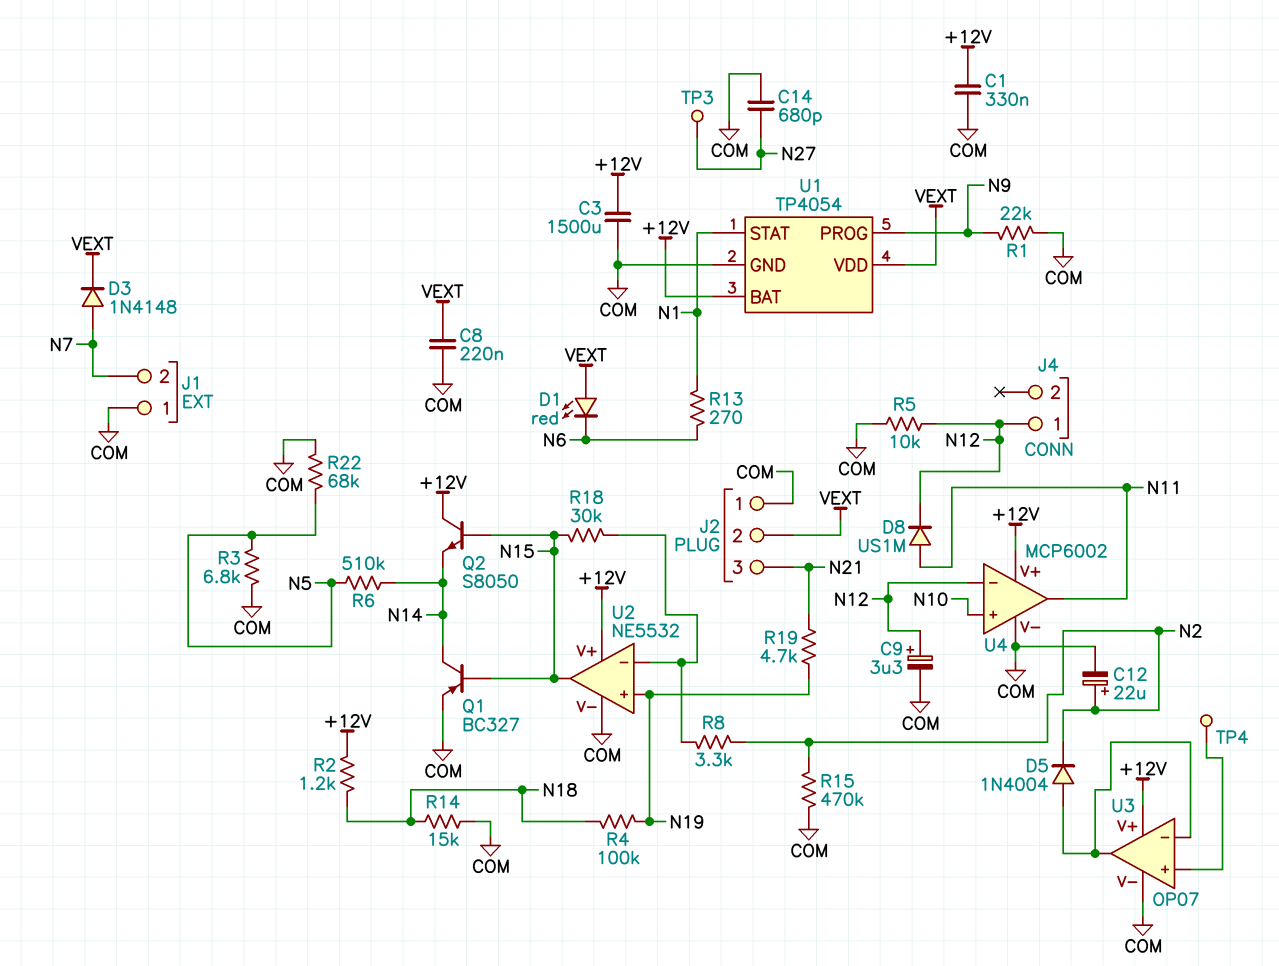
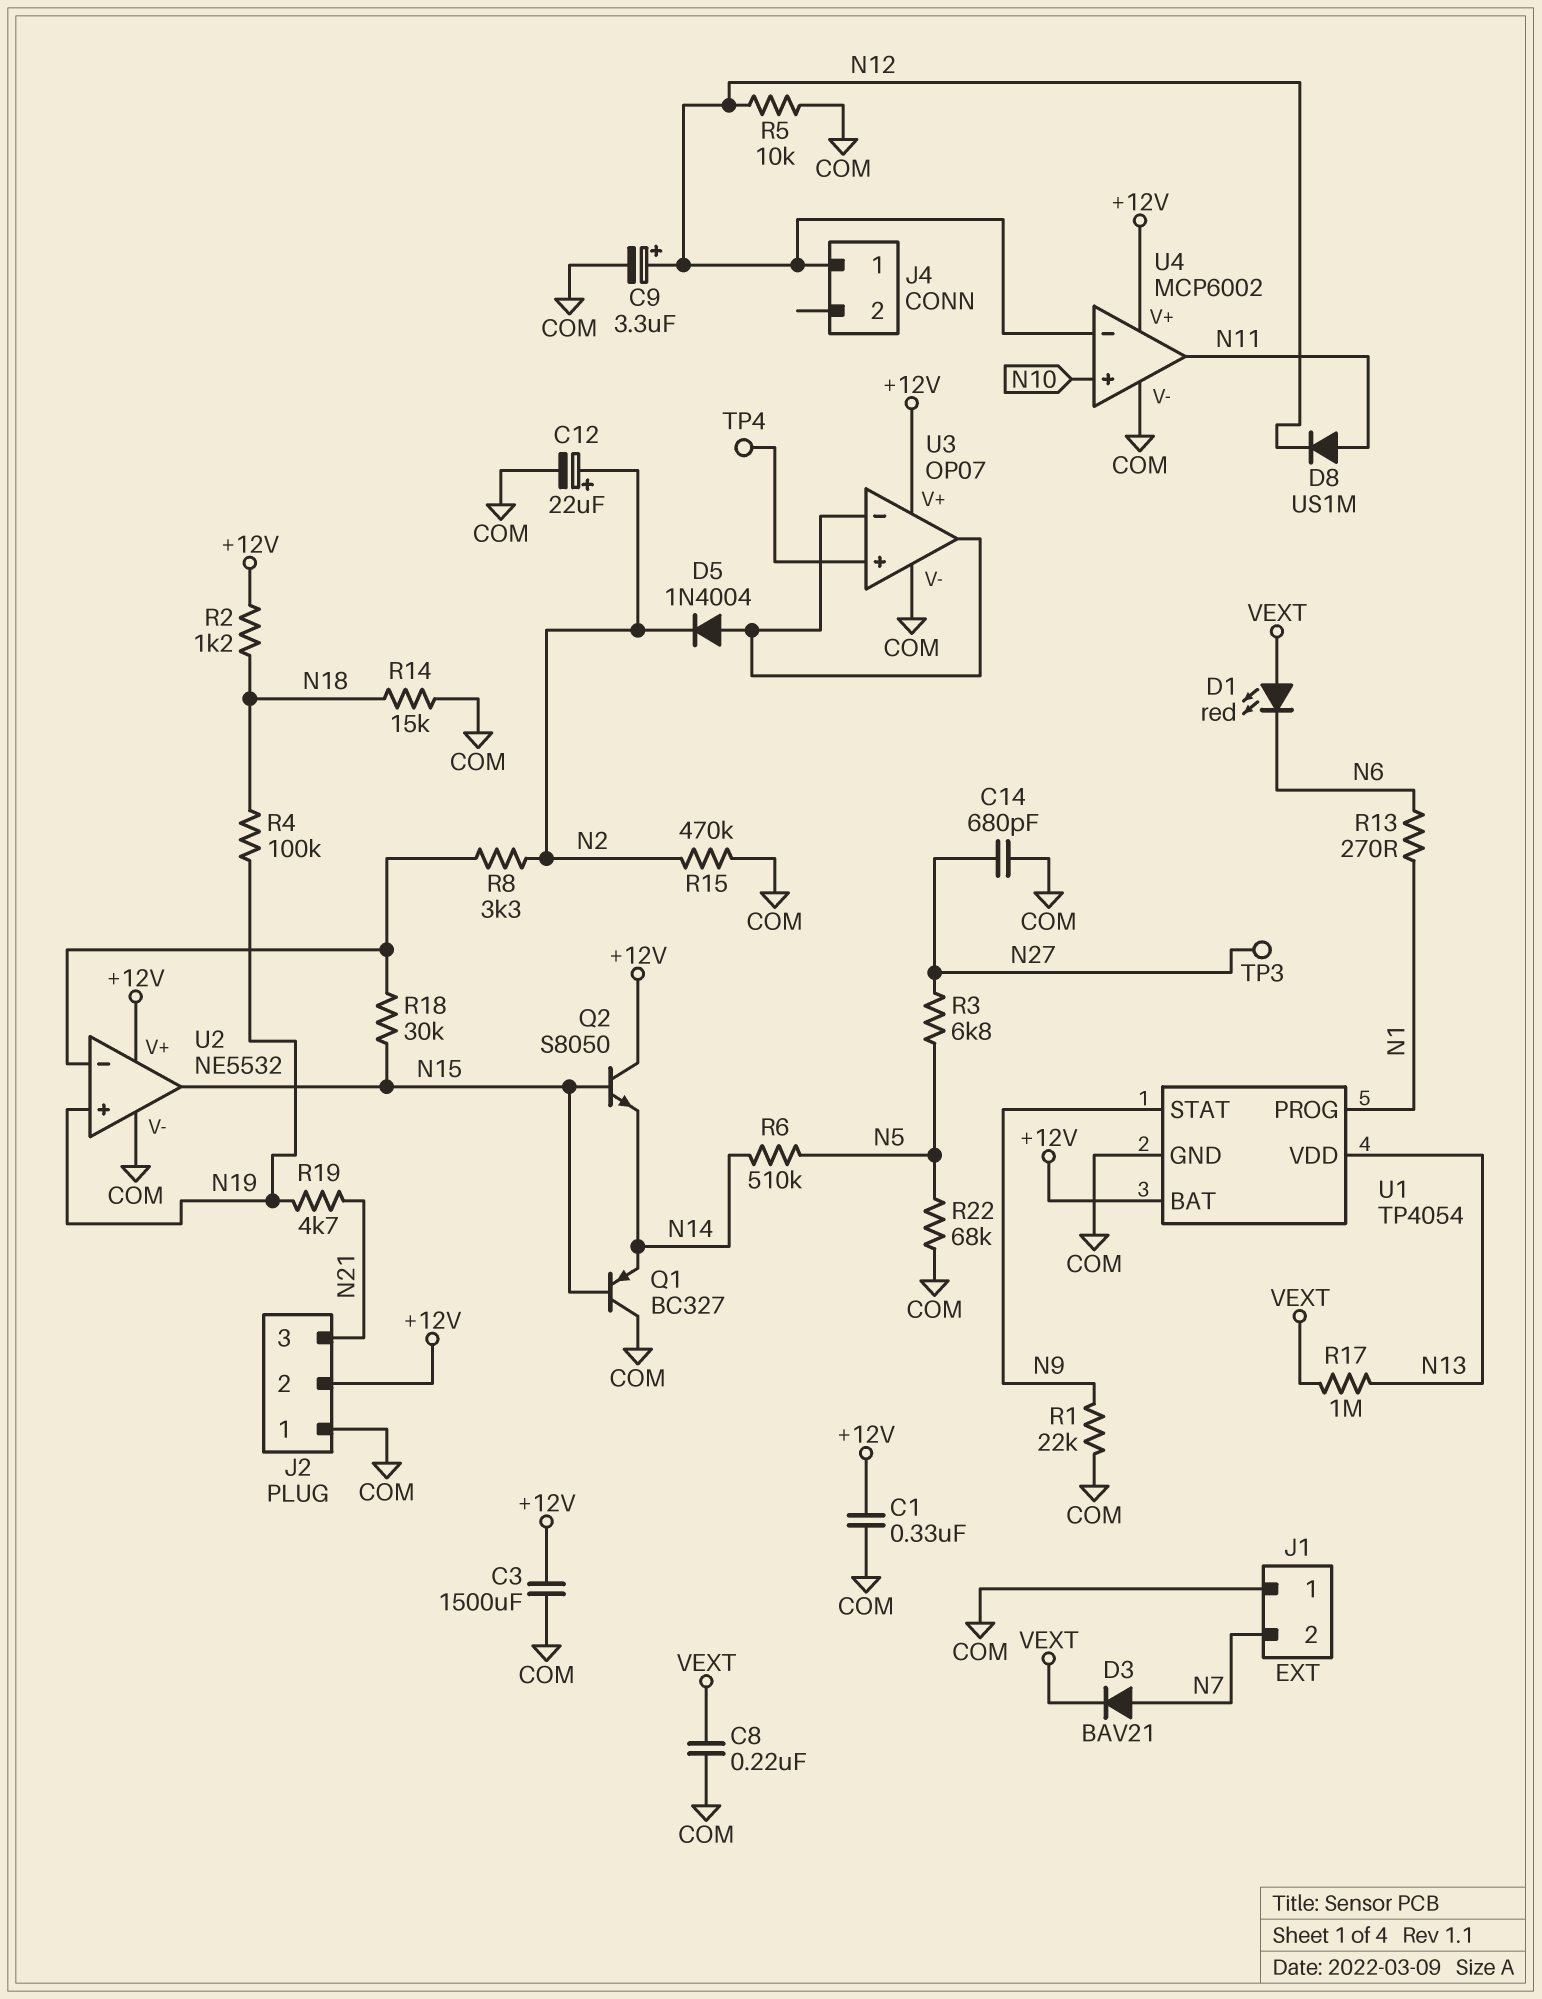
D3: diode 1N4148 (A N7, K VEXT) -> diode BAV21 (A N7, K VEXT)
J2 pin 2: VEXT -> +12V
Q1: PNP BC327 (B N15, C N14, E COM) -> PNP BC327 (B N15, C COM, E N14)
R3: 6.8k (COM, N5) -> 6.8k (N5, N27)
R17: none -> 1M (N13, VEXT)
U1 pin PROG: N9 -> N1
U1 pin STAT: N1 -> N9
U1 pin VDD: VEXT -> N13

